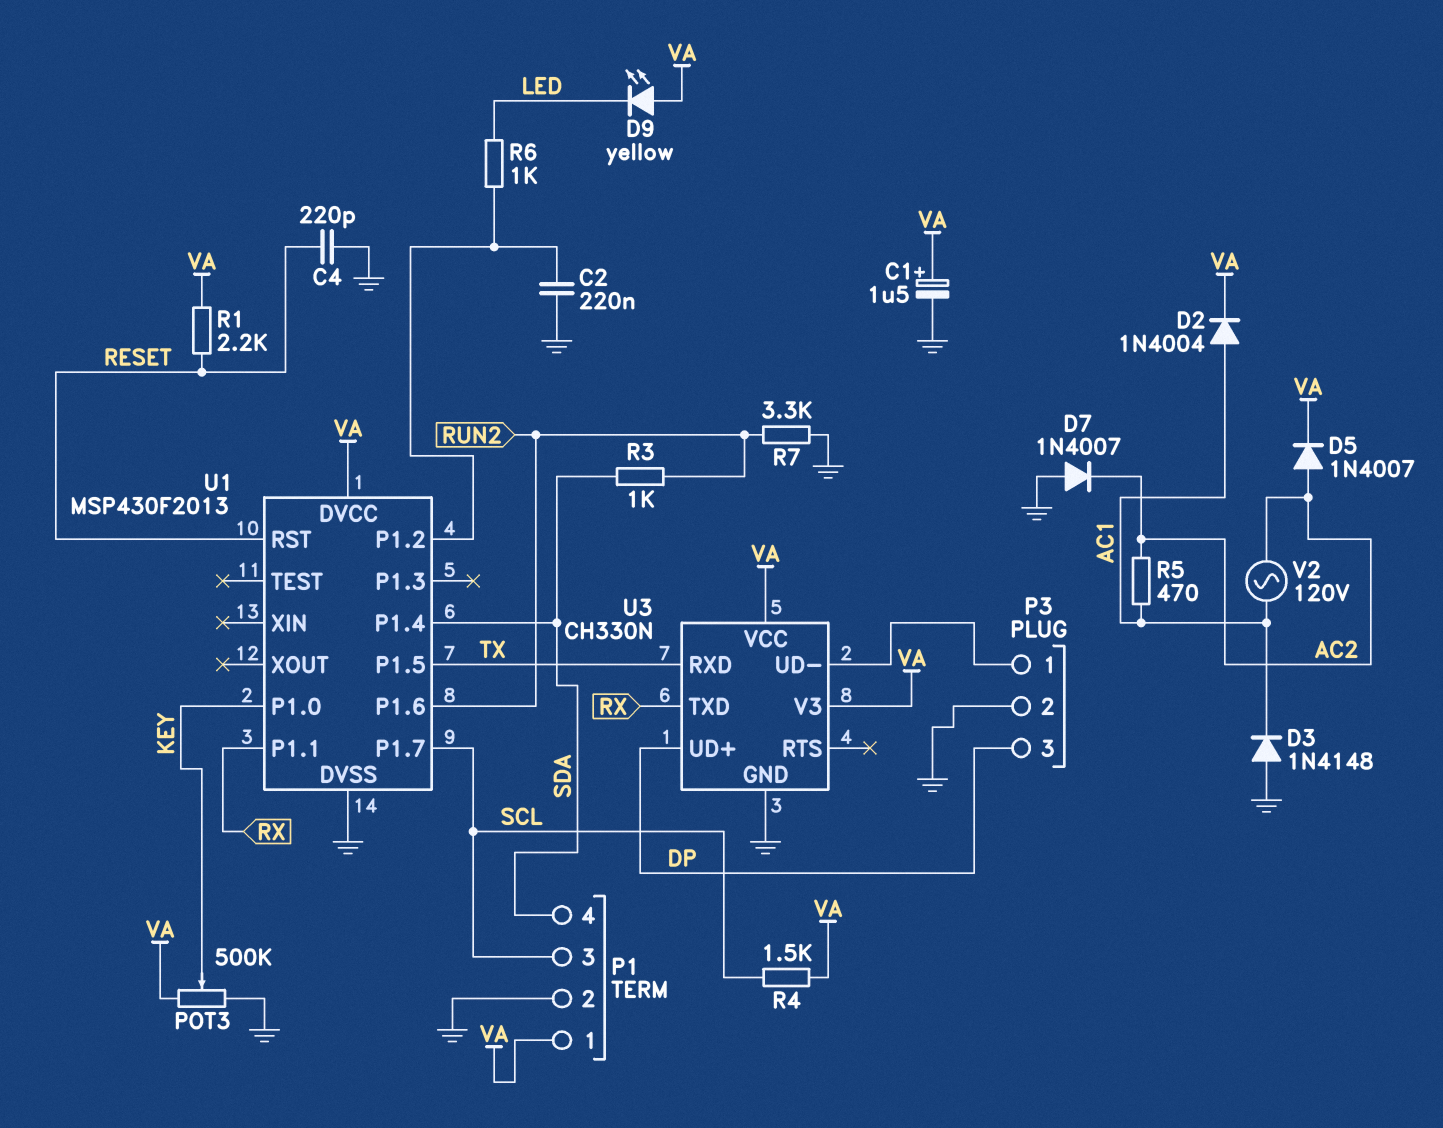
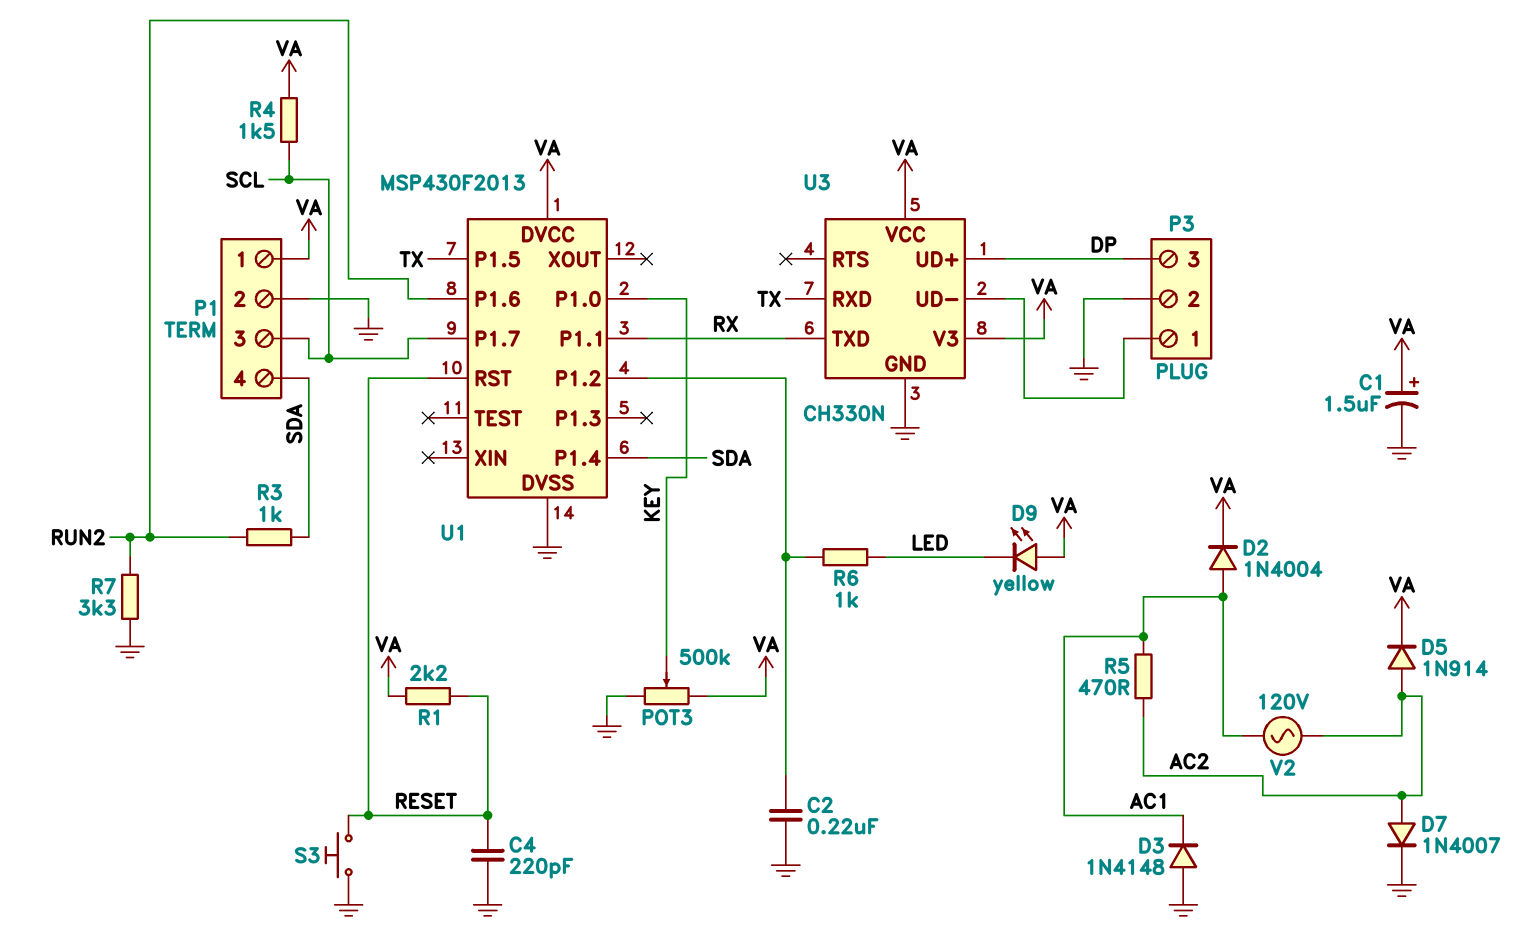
D5: diode 1N4007 (A AC2, K VA) -> diode 1N914 (A AC2, K VA)
D7: diode 1N4007 (A GND, K AC2) -> diode 1N4007 (A AC2, K GND)
S3: none -> button (GND, RESET)

